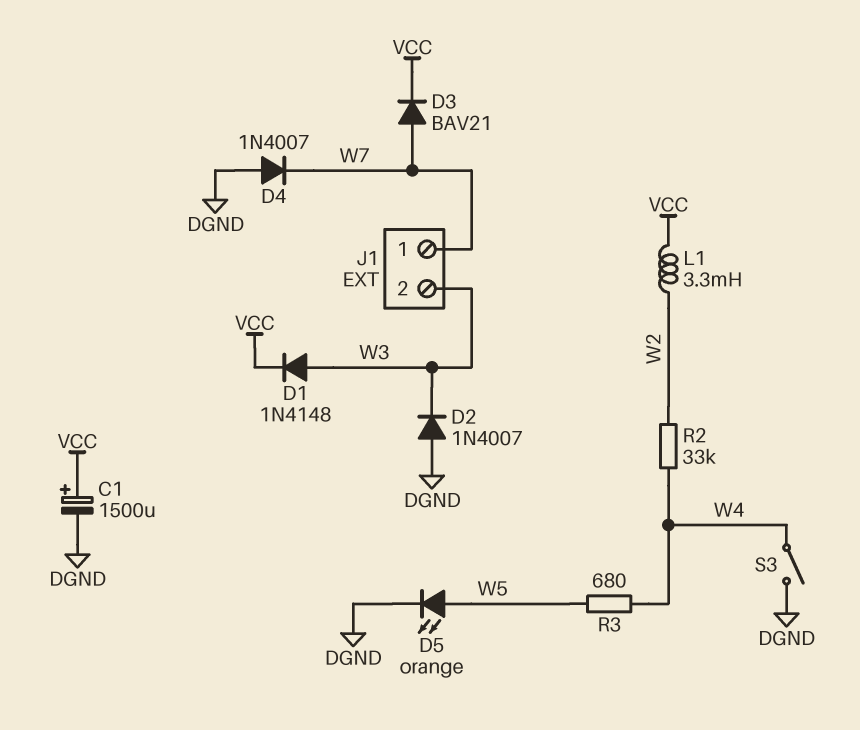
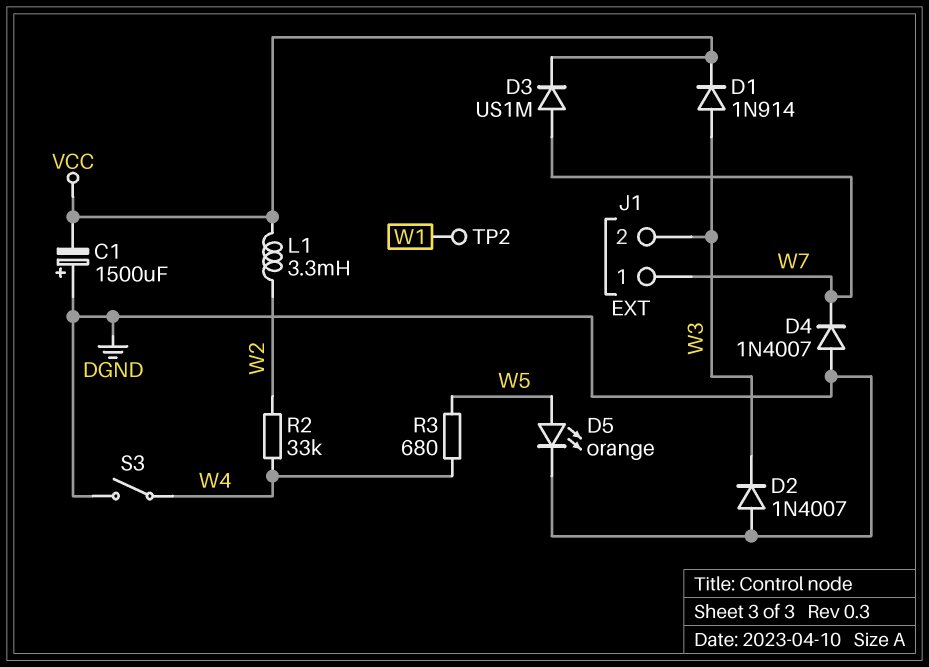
C1: 1500uF (plus VCC, minus DGND) -> 1500uF (plus DGND, minus VCC)
D1: diode 1N4148 (A W3, K VCC) -> diode 1N914 (A W3, K VCC)
D3: diode BAV21 (A W7, K VCC) -> diode US1M (A W7, K VCC)
TP2: none -> test point (W1)

